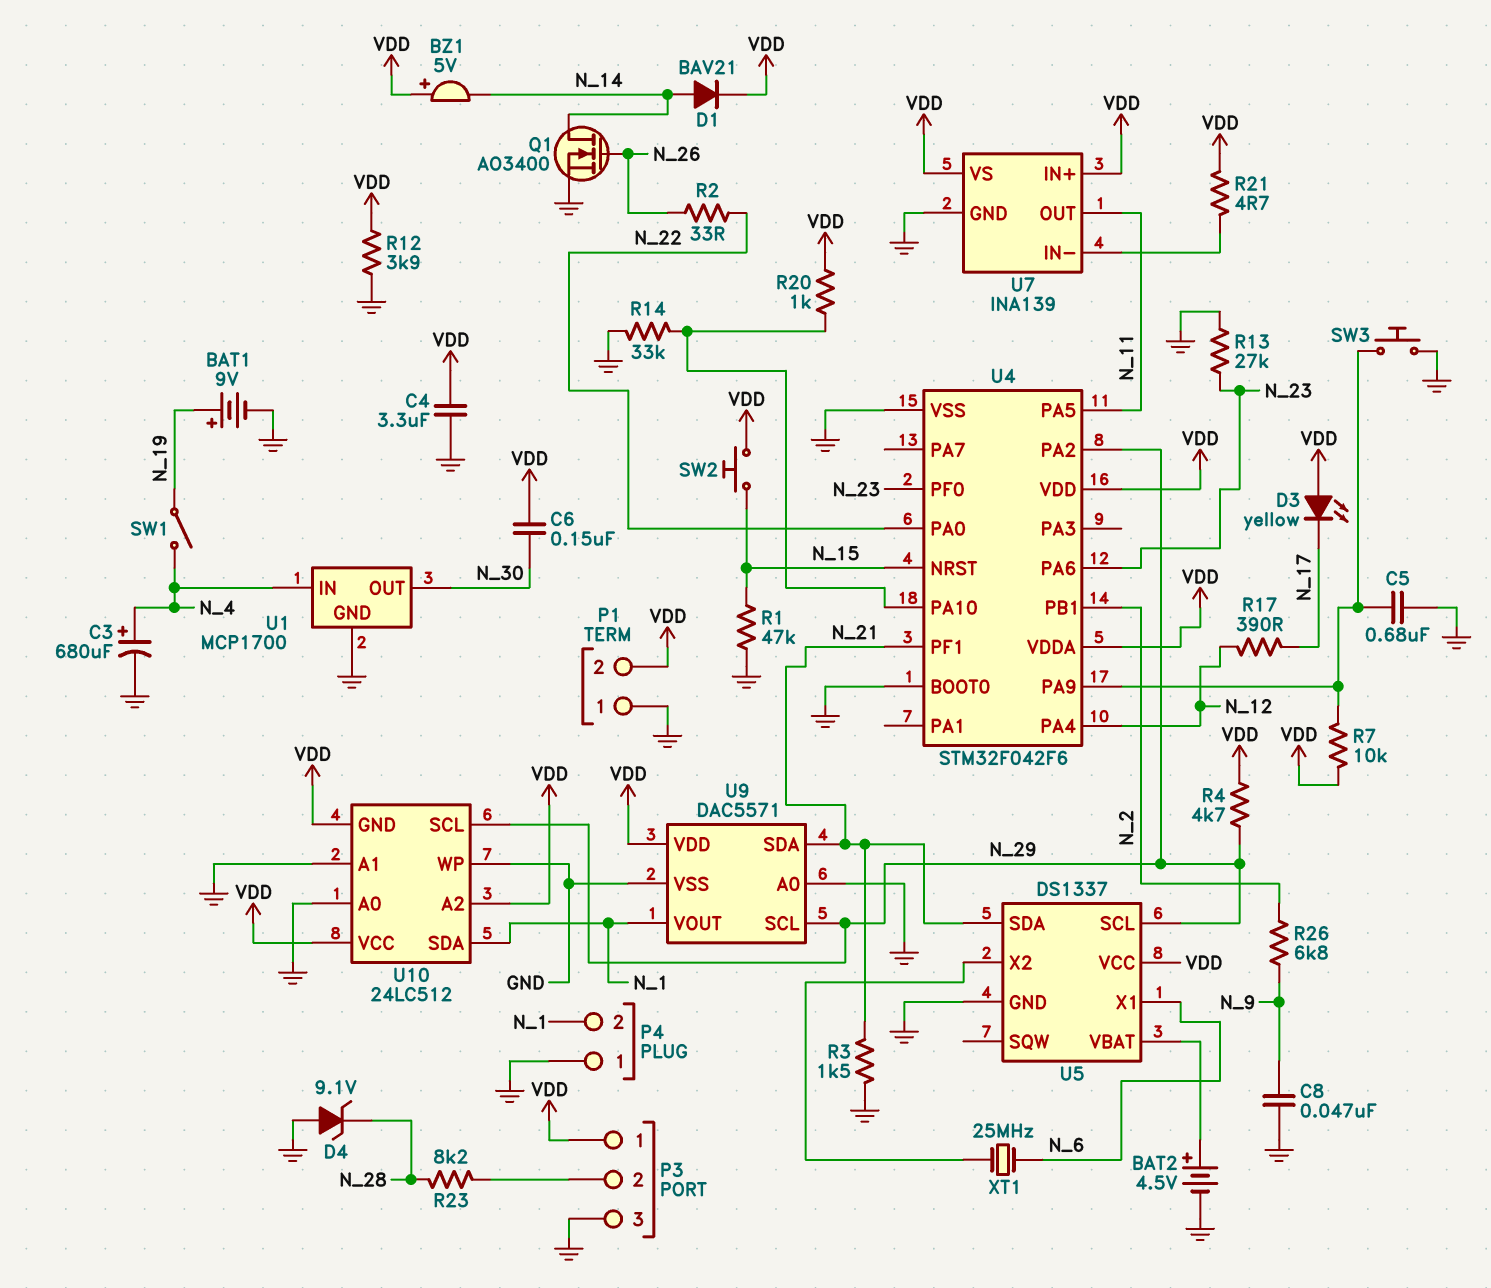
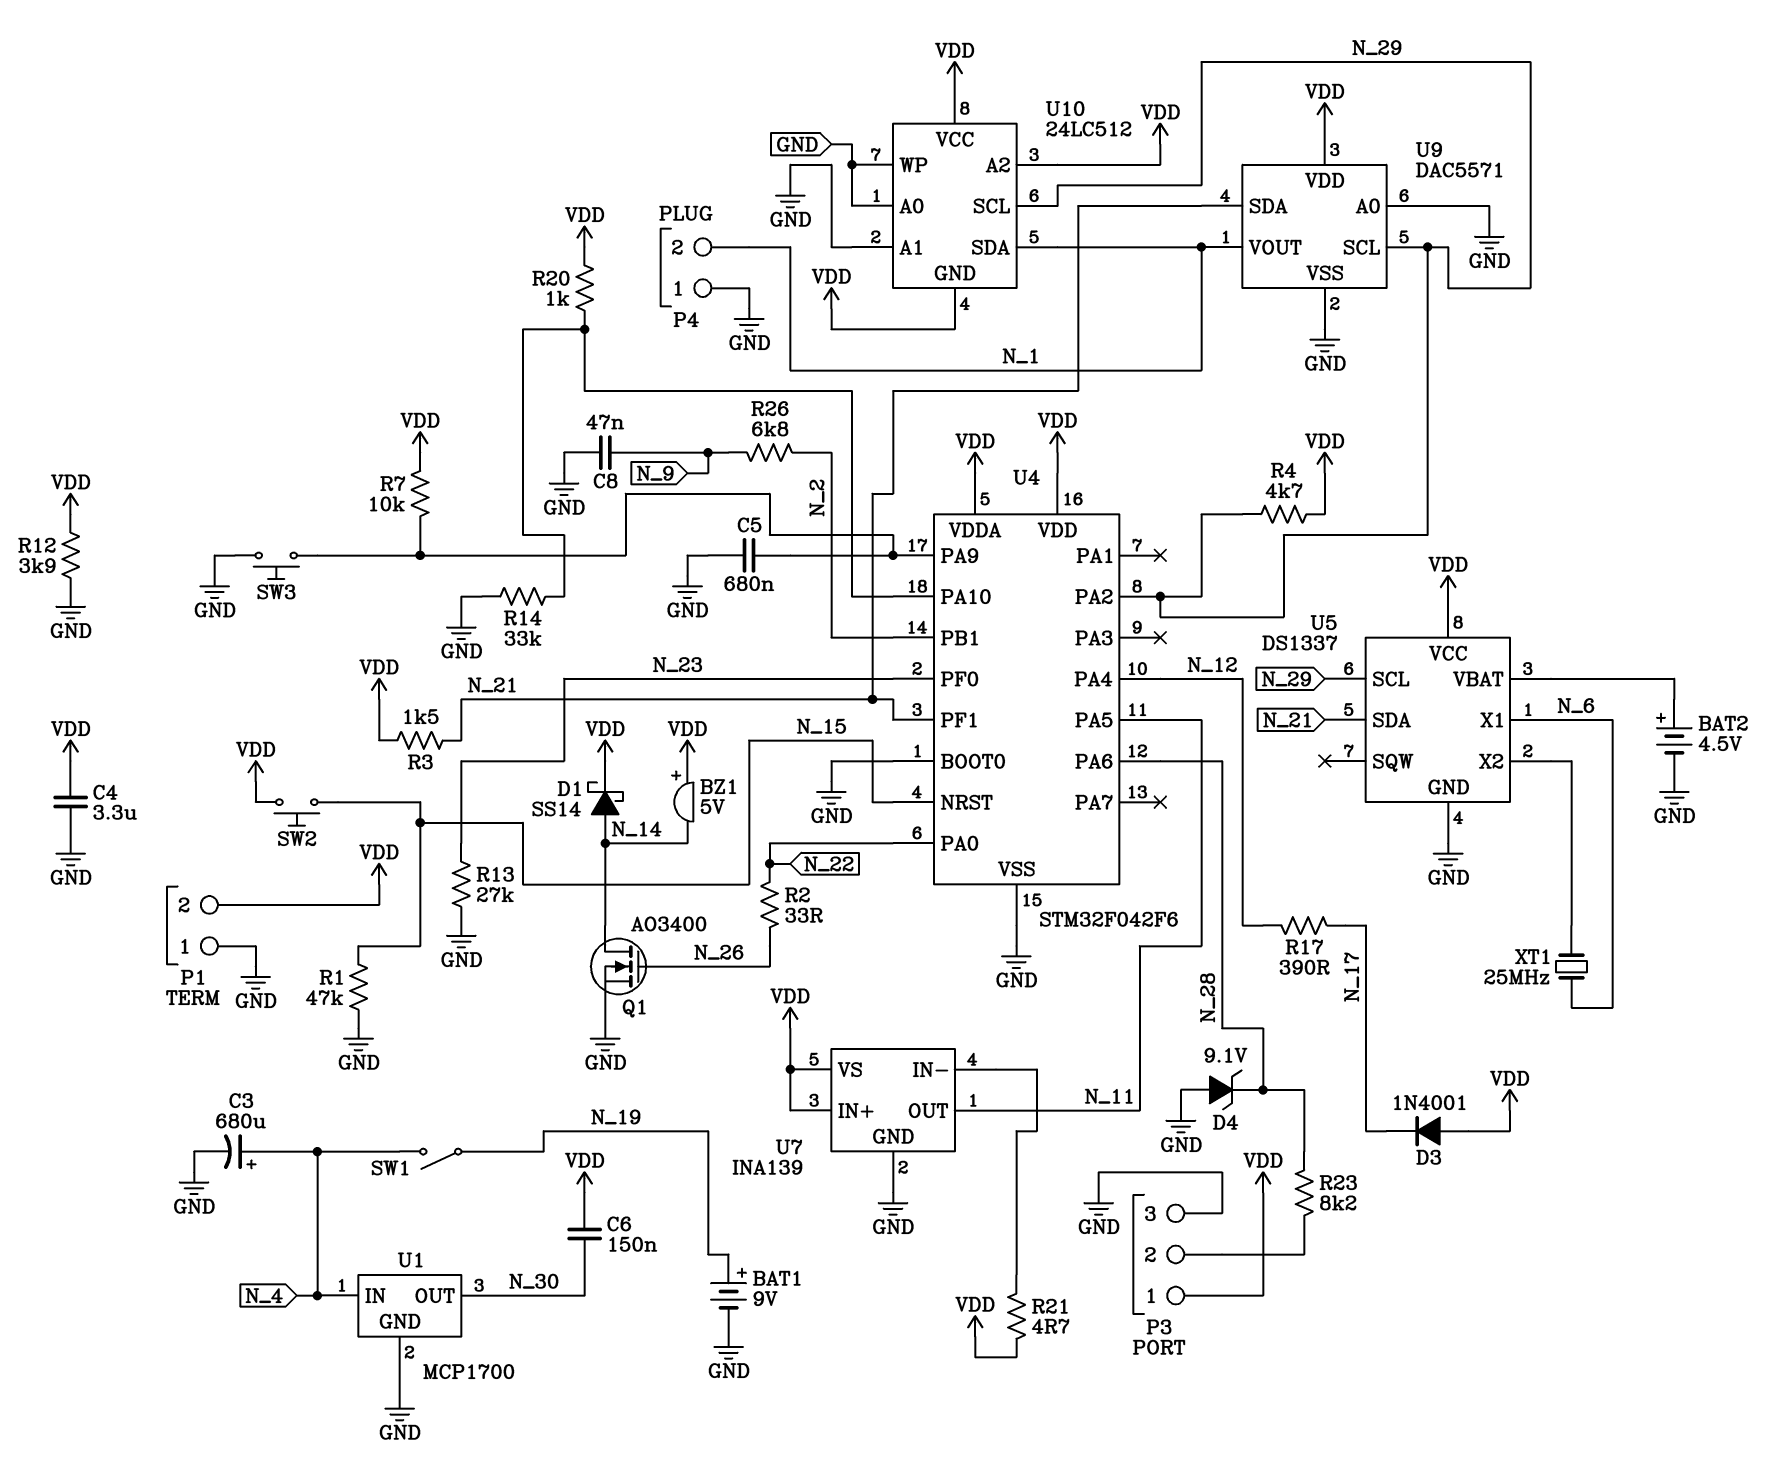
D1: diode BAV21 (A N_14, K VDD) -> schottky SS14 (A N_14, K VDD)
D3: LED yellow (A VDD, K N_17) -> diode 1N4001 (A VDD, K N_17)
R3: 1.5k (GND, N_21) -> 1.5k (N_21, VDD)
U4 pin PA6: N_23 -> N_28

